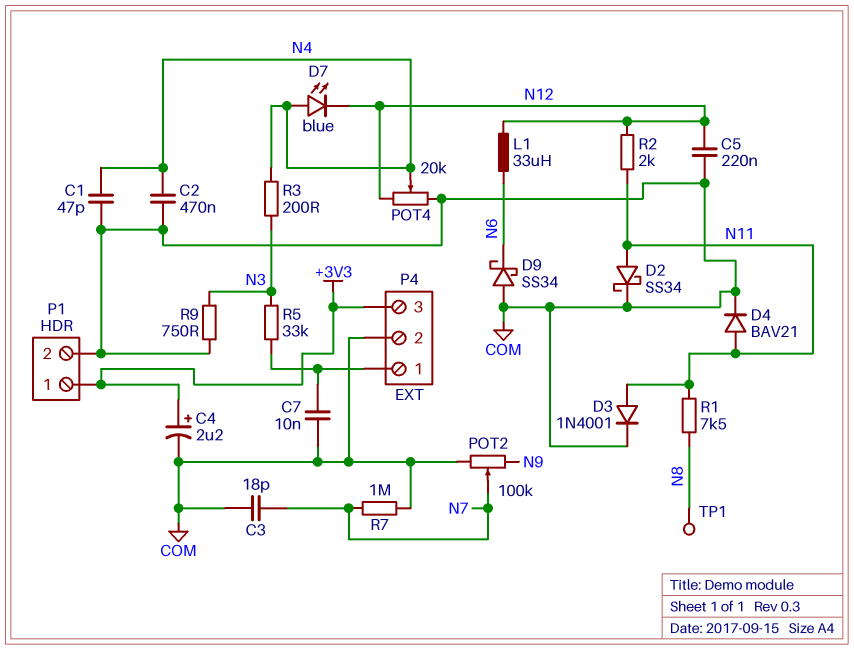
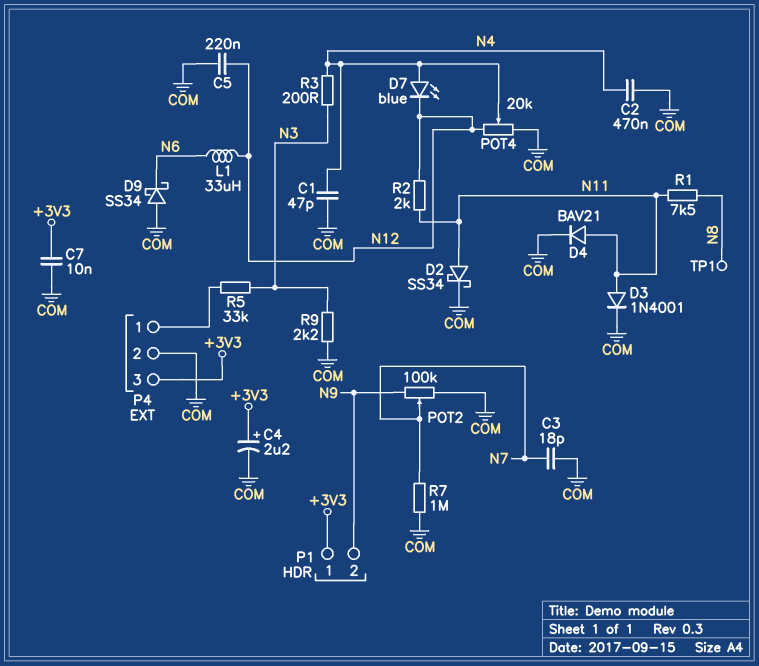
C7: 10nF (COM, P4/1) -> 10nF (+3V3, COM)
P1 pin 2: COM -> N9
R9: 750 (COM, N3) -> 2.2k (COM, N3)

